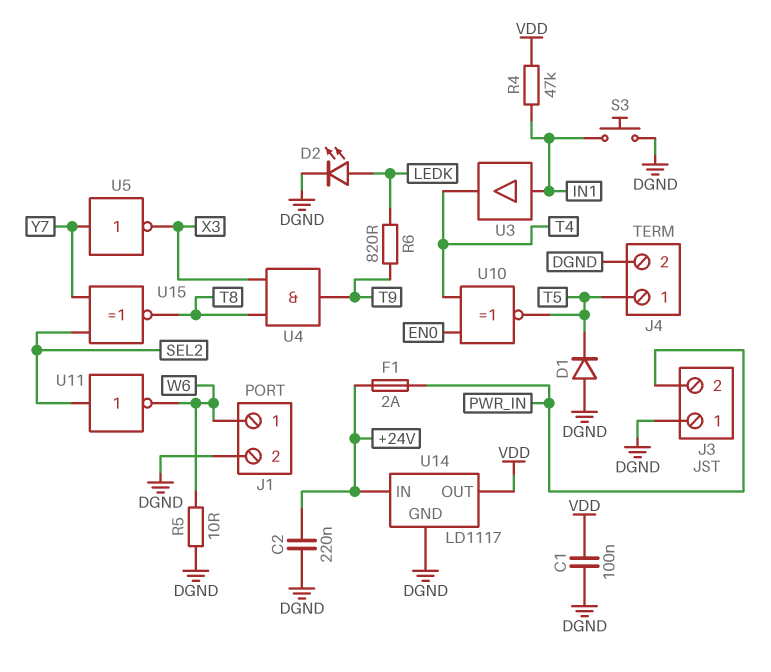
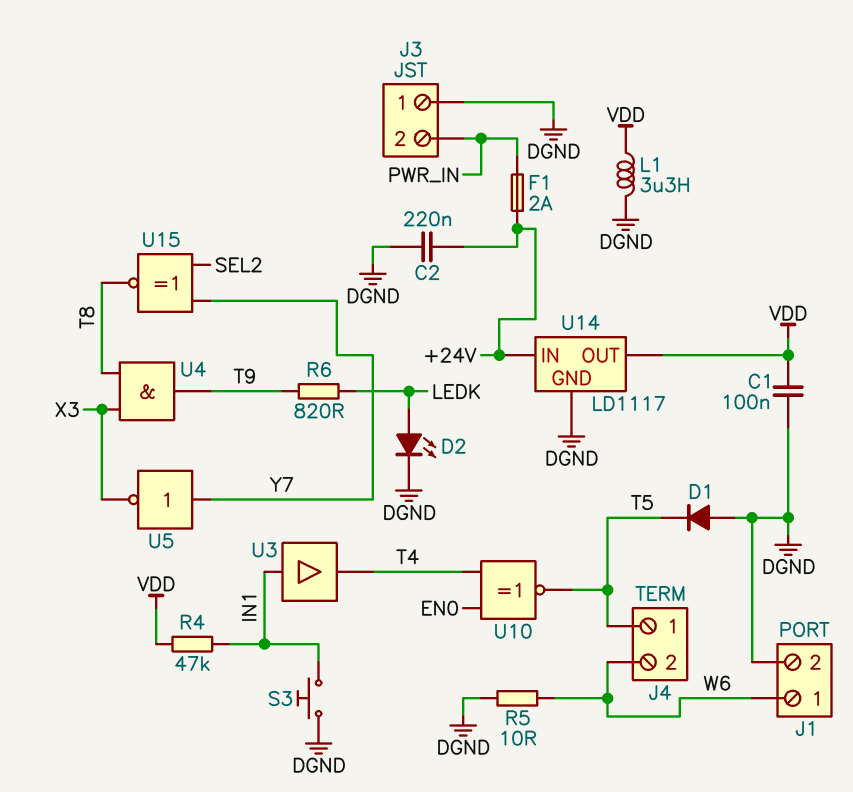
J4 pin 2: DGND -> W6
L1: none -> 3.3uH (DGND, VDD)
U11: NOT (in SEL2, out W6) -> none

